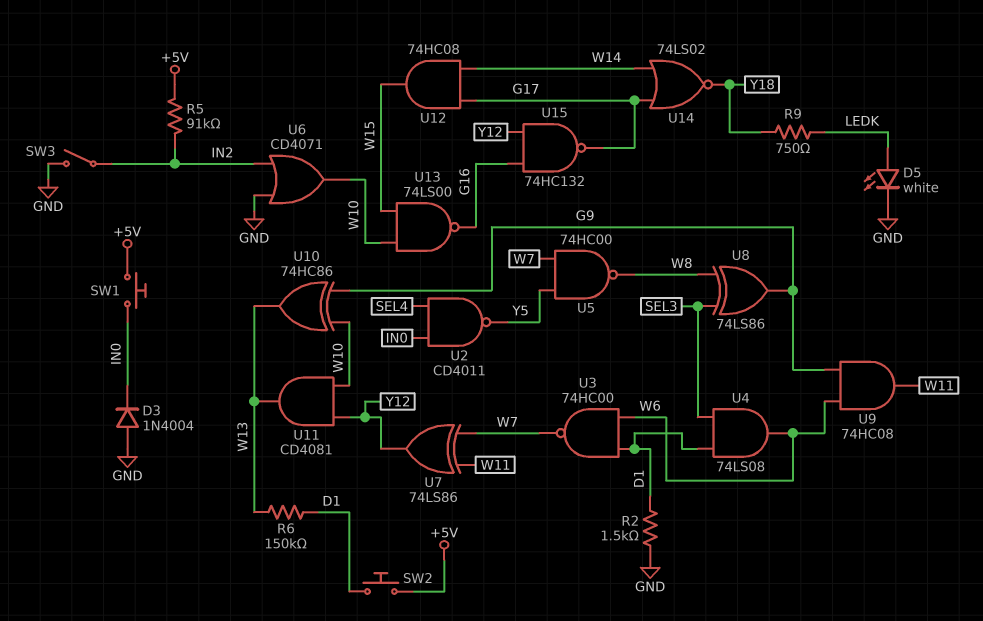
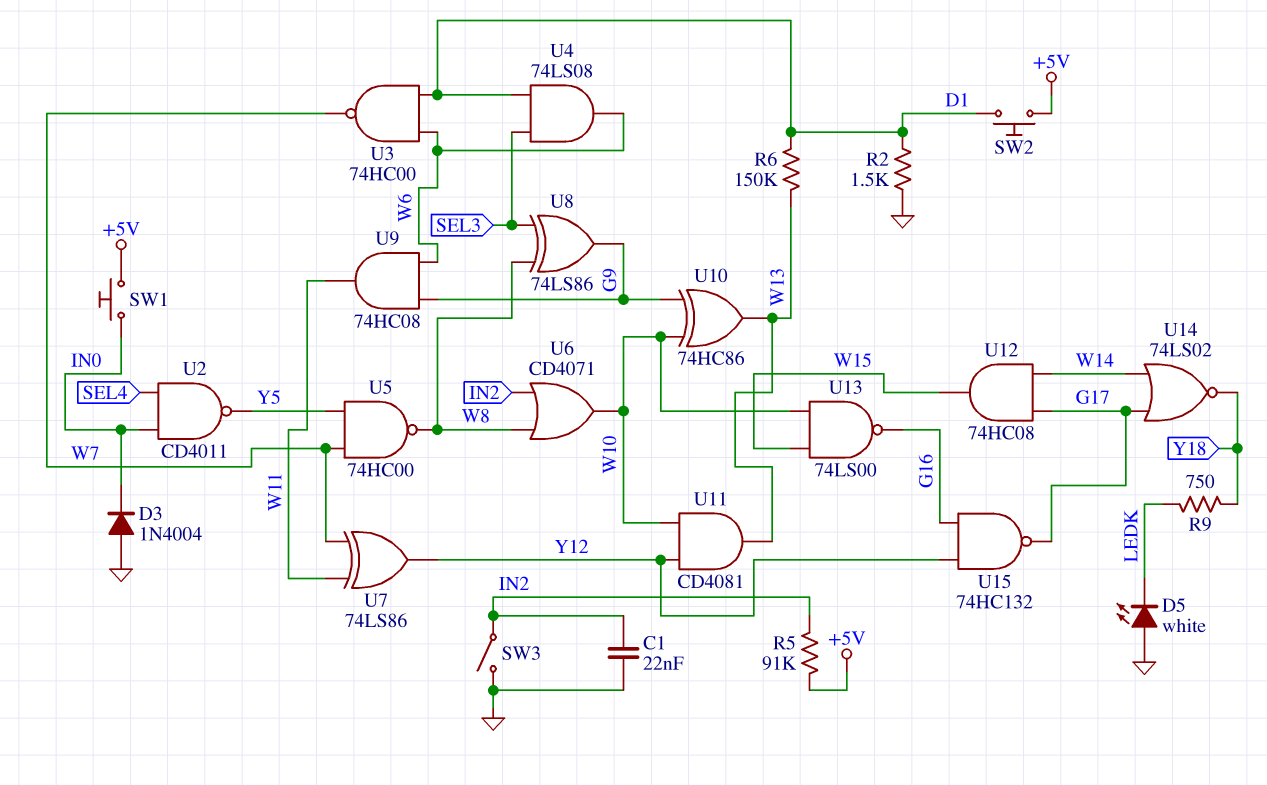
C1: none -> 22nF (GND, IN2)
D5: LED white (A LEDK, K GND) -> LED white (A GND, K LEDK)
U6: OR CD4071 (in GND, in IN2, out W10) -> OR CD4071 (in IN2, in W8, out W10)

